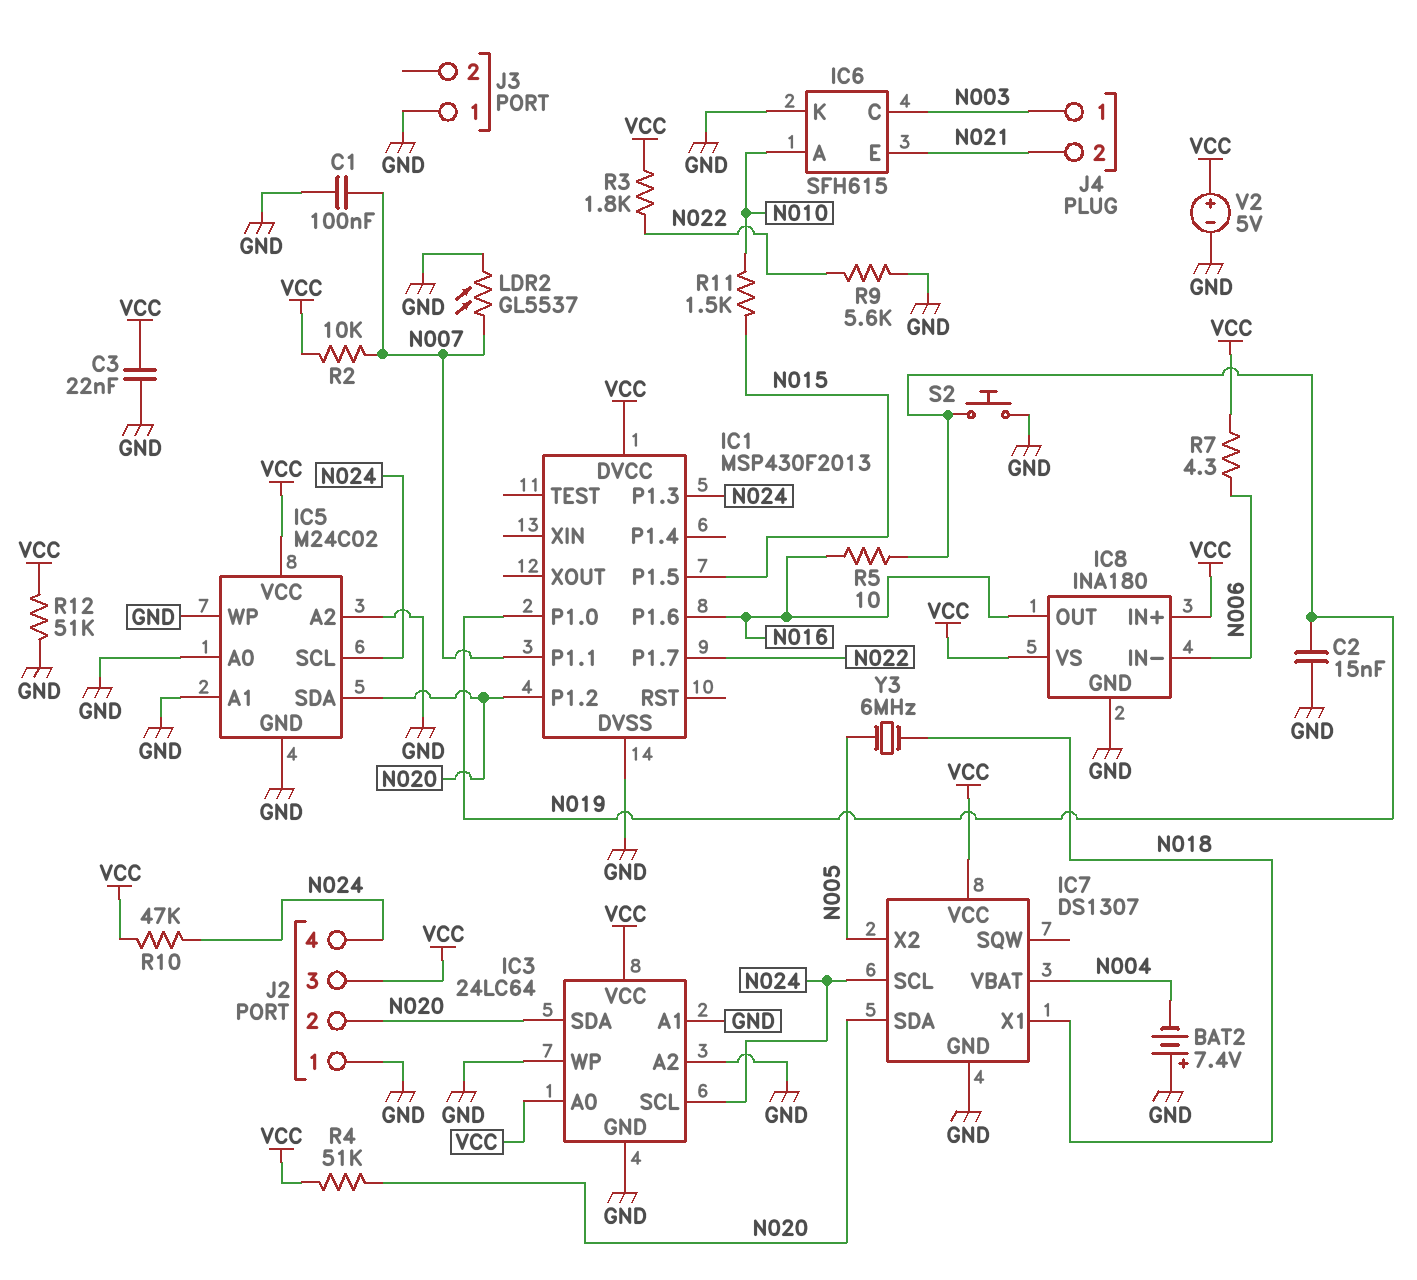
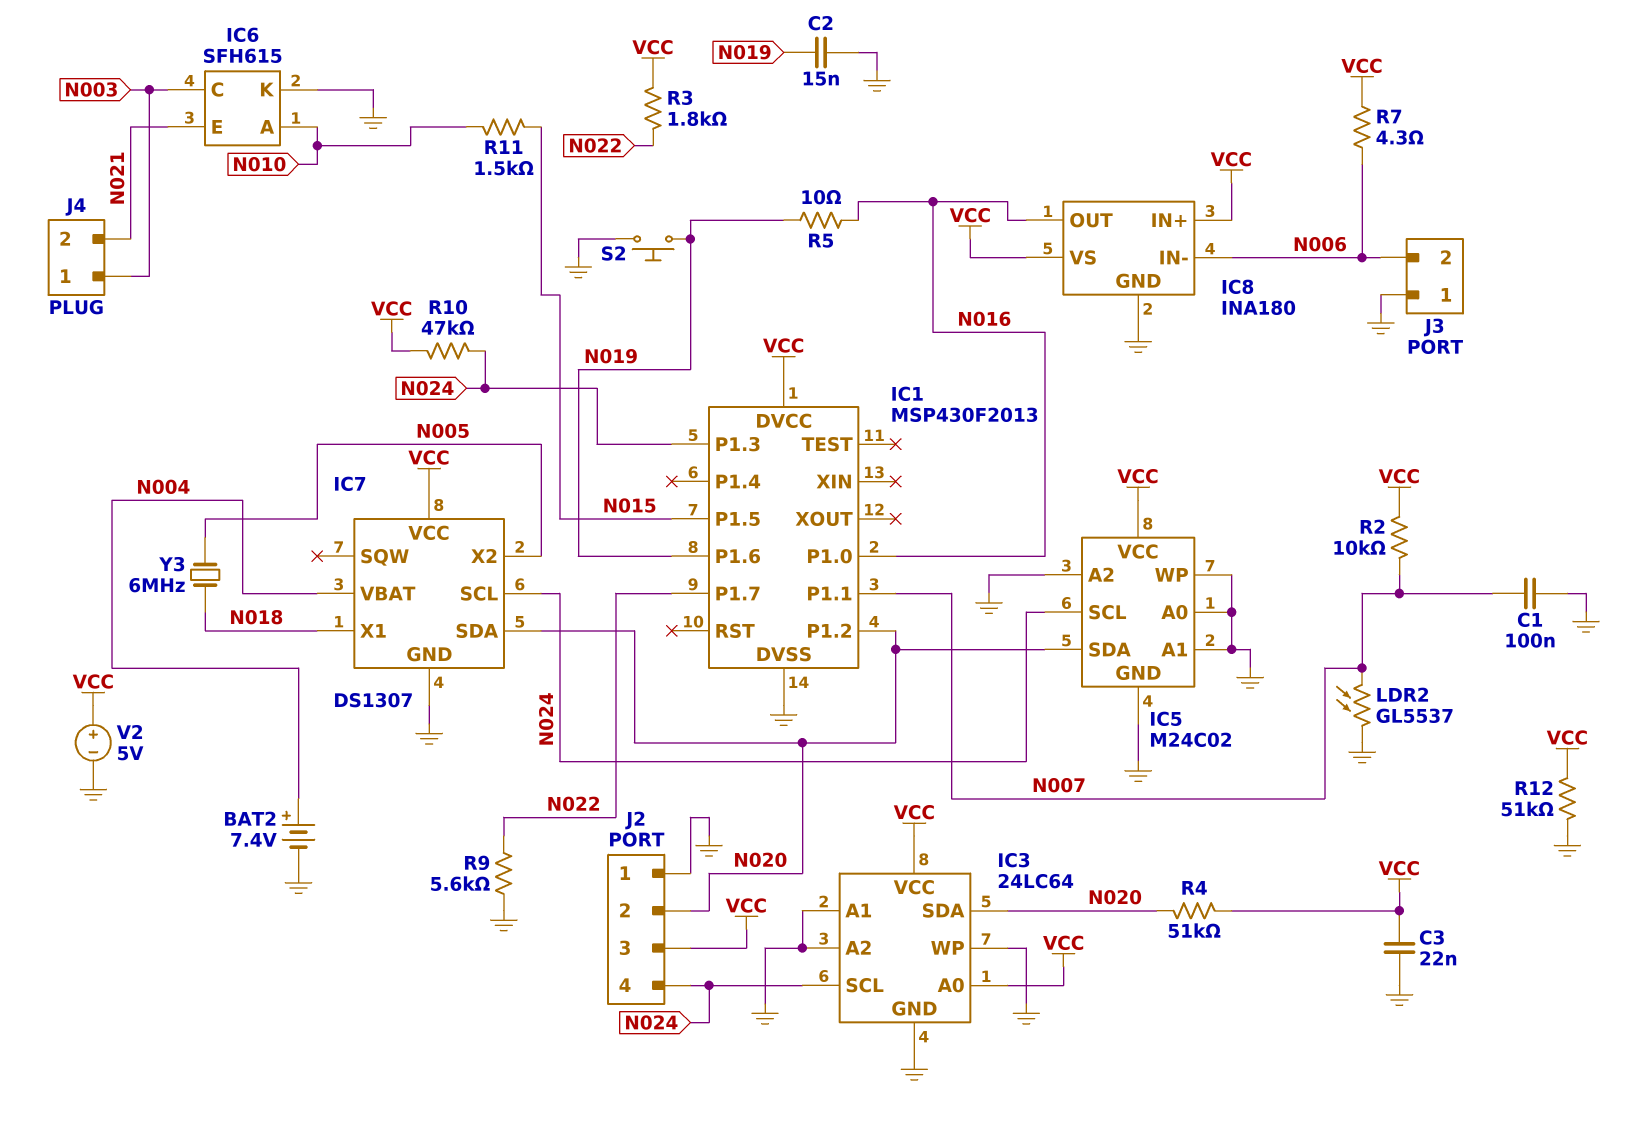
BAT2: 7.4V (plus GND, minus N004) -> 7.4V (plus N004, minus GND)
IC1 pin P1.0: N019 -> N016
IC1 pin P1.6: N016 -> N019
J3 pin 2: none -> N006

